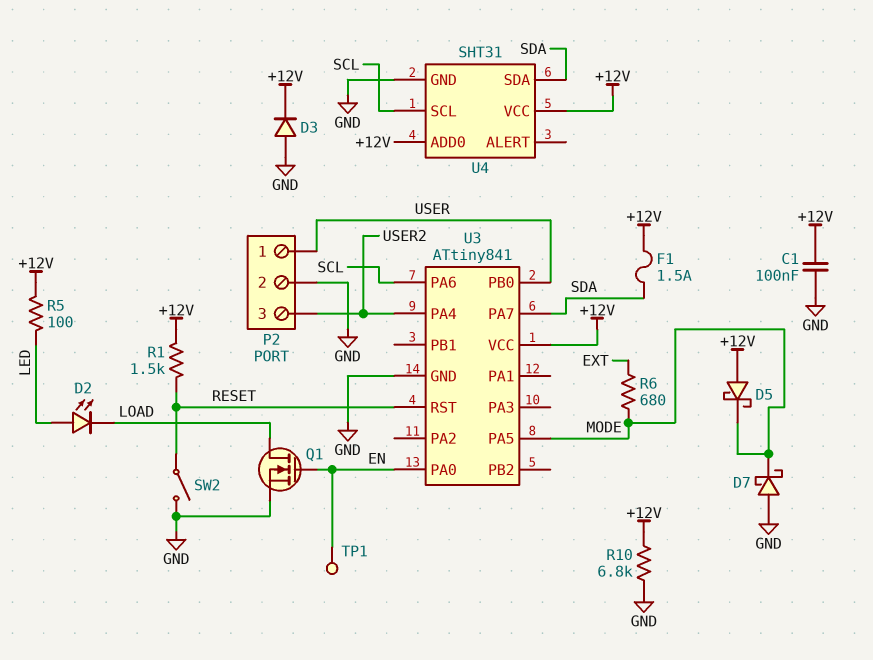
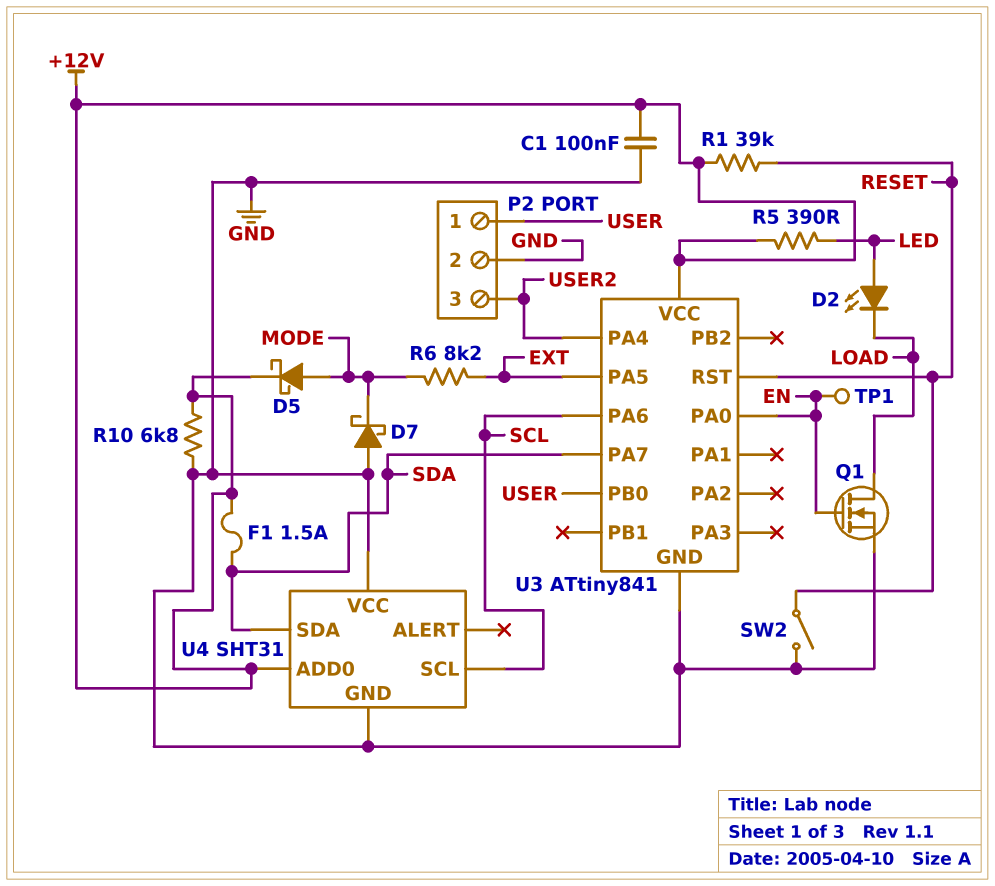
D3: diode (A GND, K +12V) -> none
D5: schottky (A +12V, K MODE) -> schottky (A MODE, K +12V)
R1: 1.5k (+12V, RESET) -> 39k (+12V, RESET)
R5: 100 (+12V, LED) -> 390 (+12V, LED)
R6: 680 (EXT, MODE) -> 8.2k (EXT, MODE)
U3 pin PA5: MODE -> EXT
U4 pin VCC: +12V -> GND

